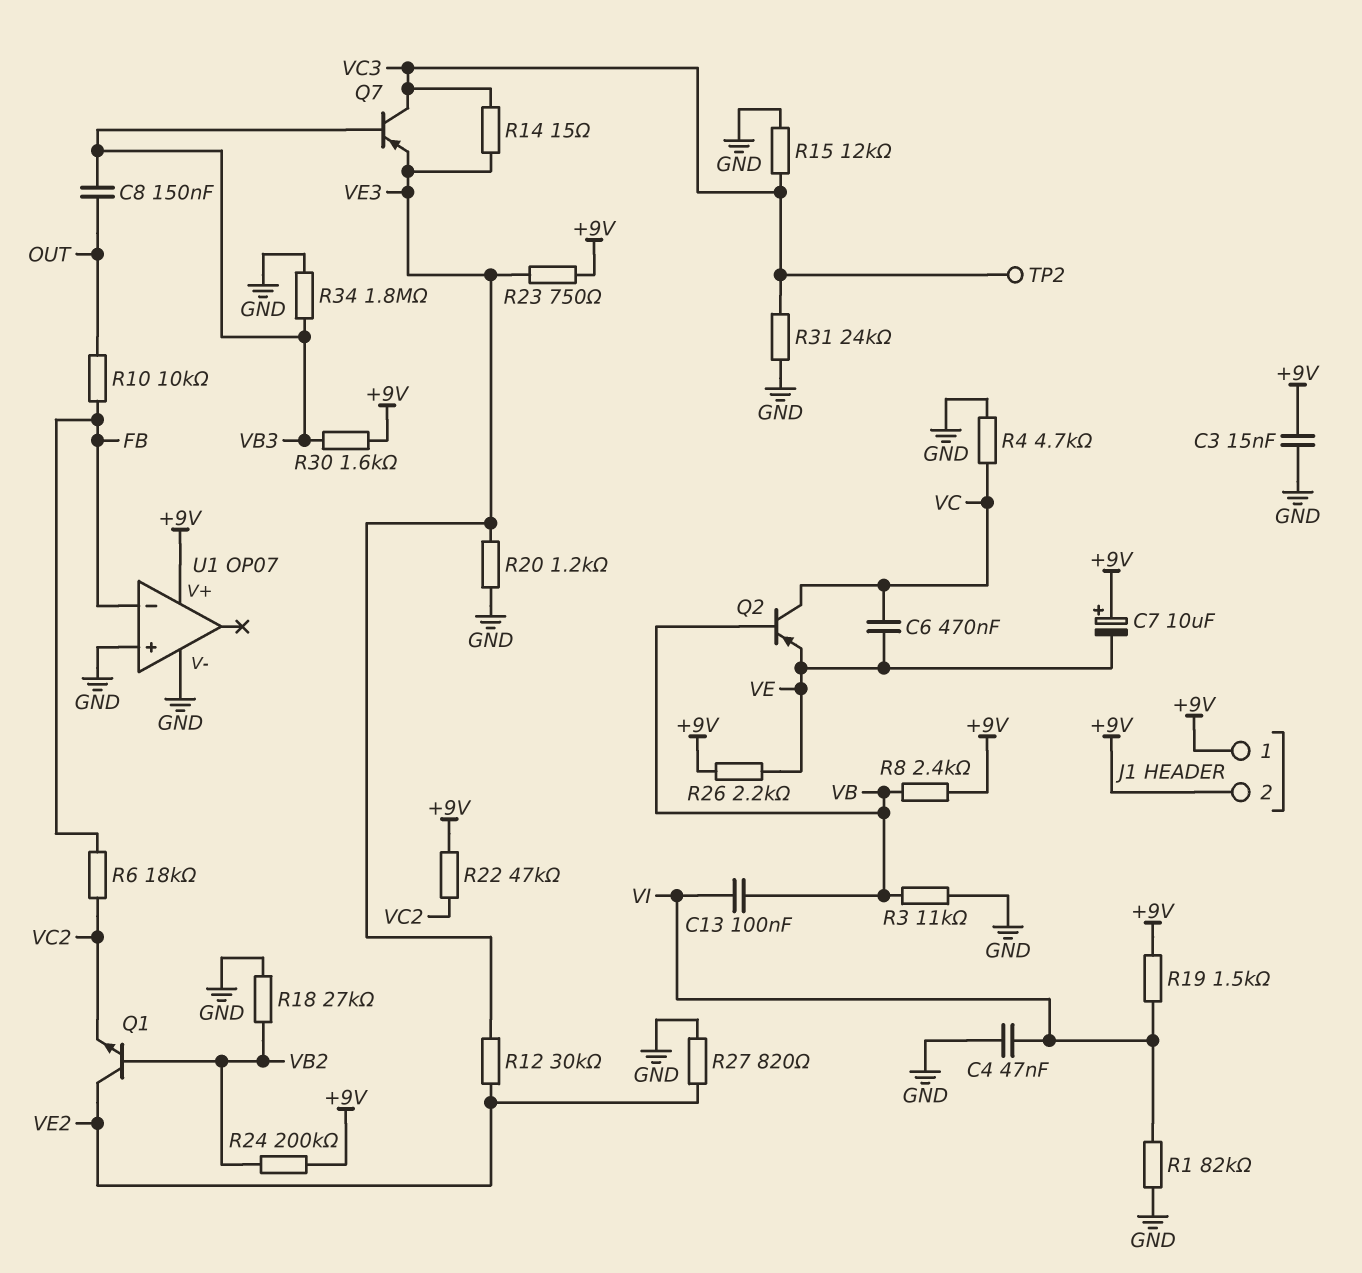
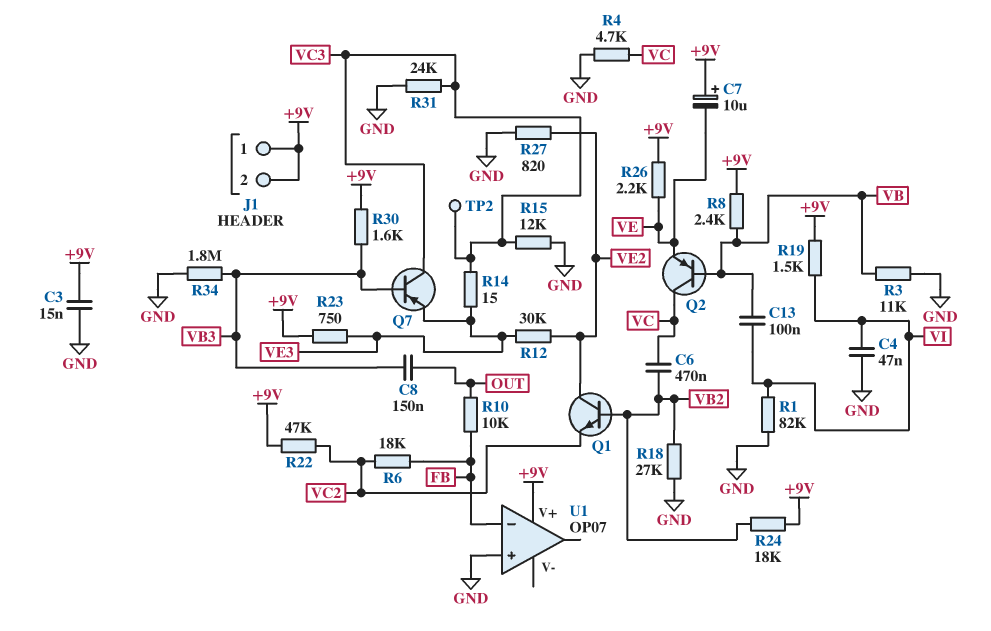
C6: 470nF (VC, VE) -> 470nF (VB2, VC)
R20: 1.2k (GND, VE3) -> none
R24: 200k (+9V, VB2) -> 18k (+9V, VB2)
U1 pin V-: GND -> none

